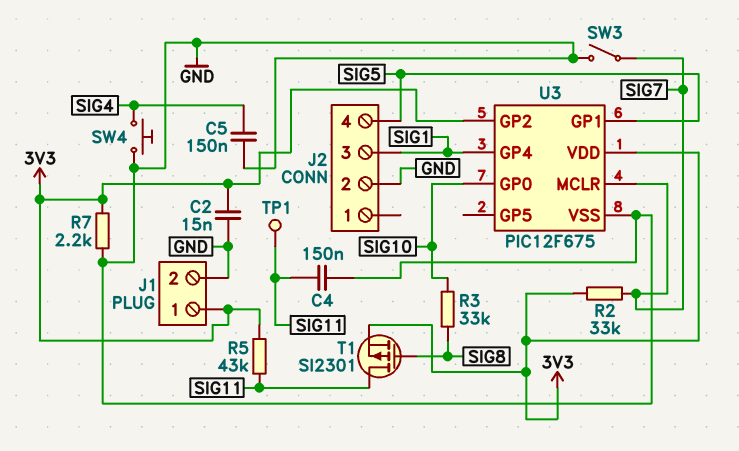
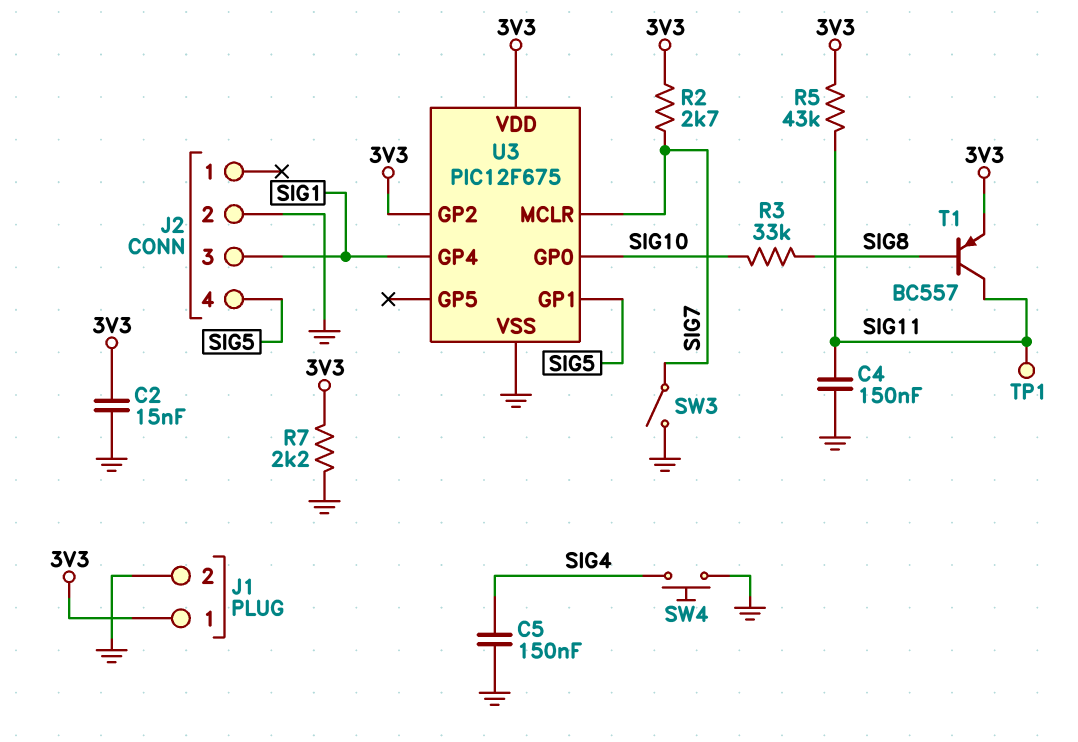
R2: 33k (3V3, SIG7) -> 2.7k (3V3, SIG7)
T1: PMOS SI2301 (G SIG8, D SIG11, S 3V3) -> PNP BC557 (B SIG8, C SIG11, E 3V3)

